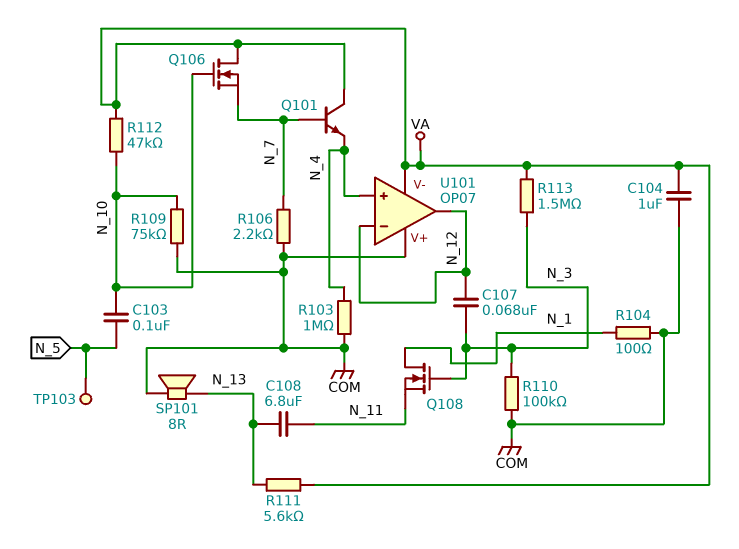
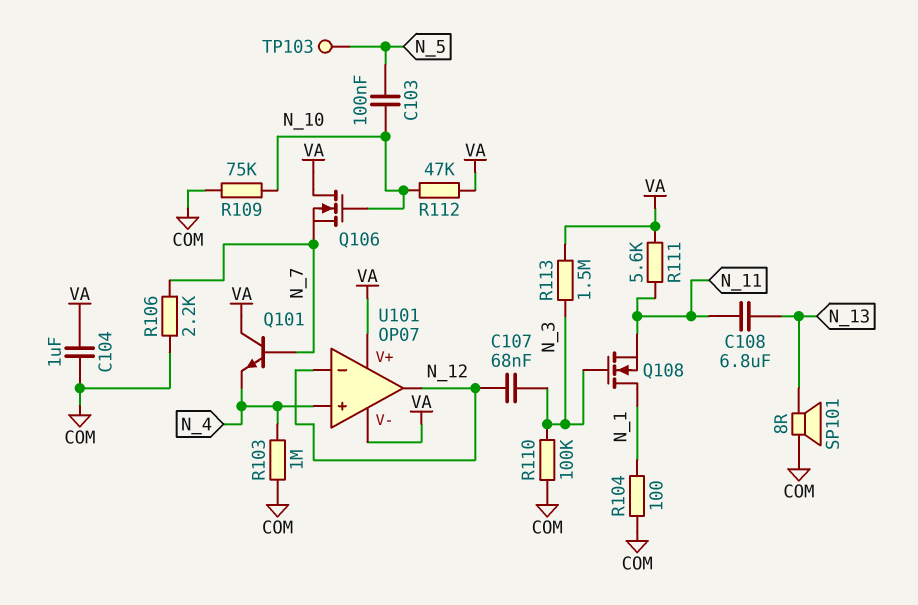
R111: 5.6k (N_13, VA) -> 5.6k (N_11, VA)
U101 pin V+: COM -> VA

